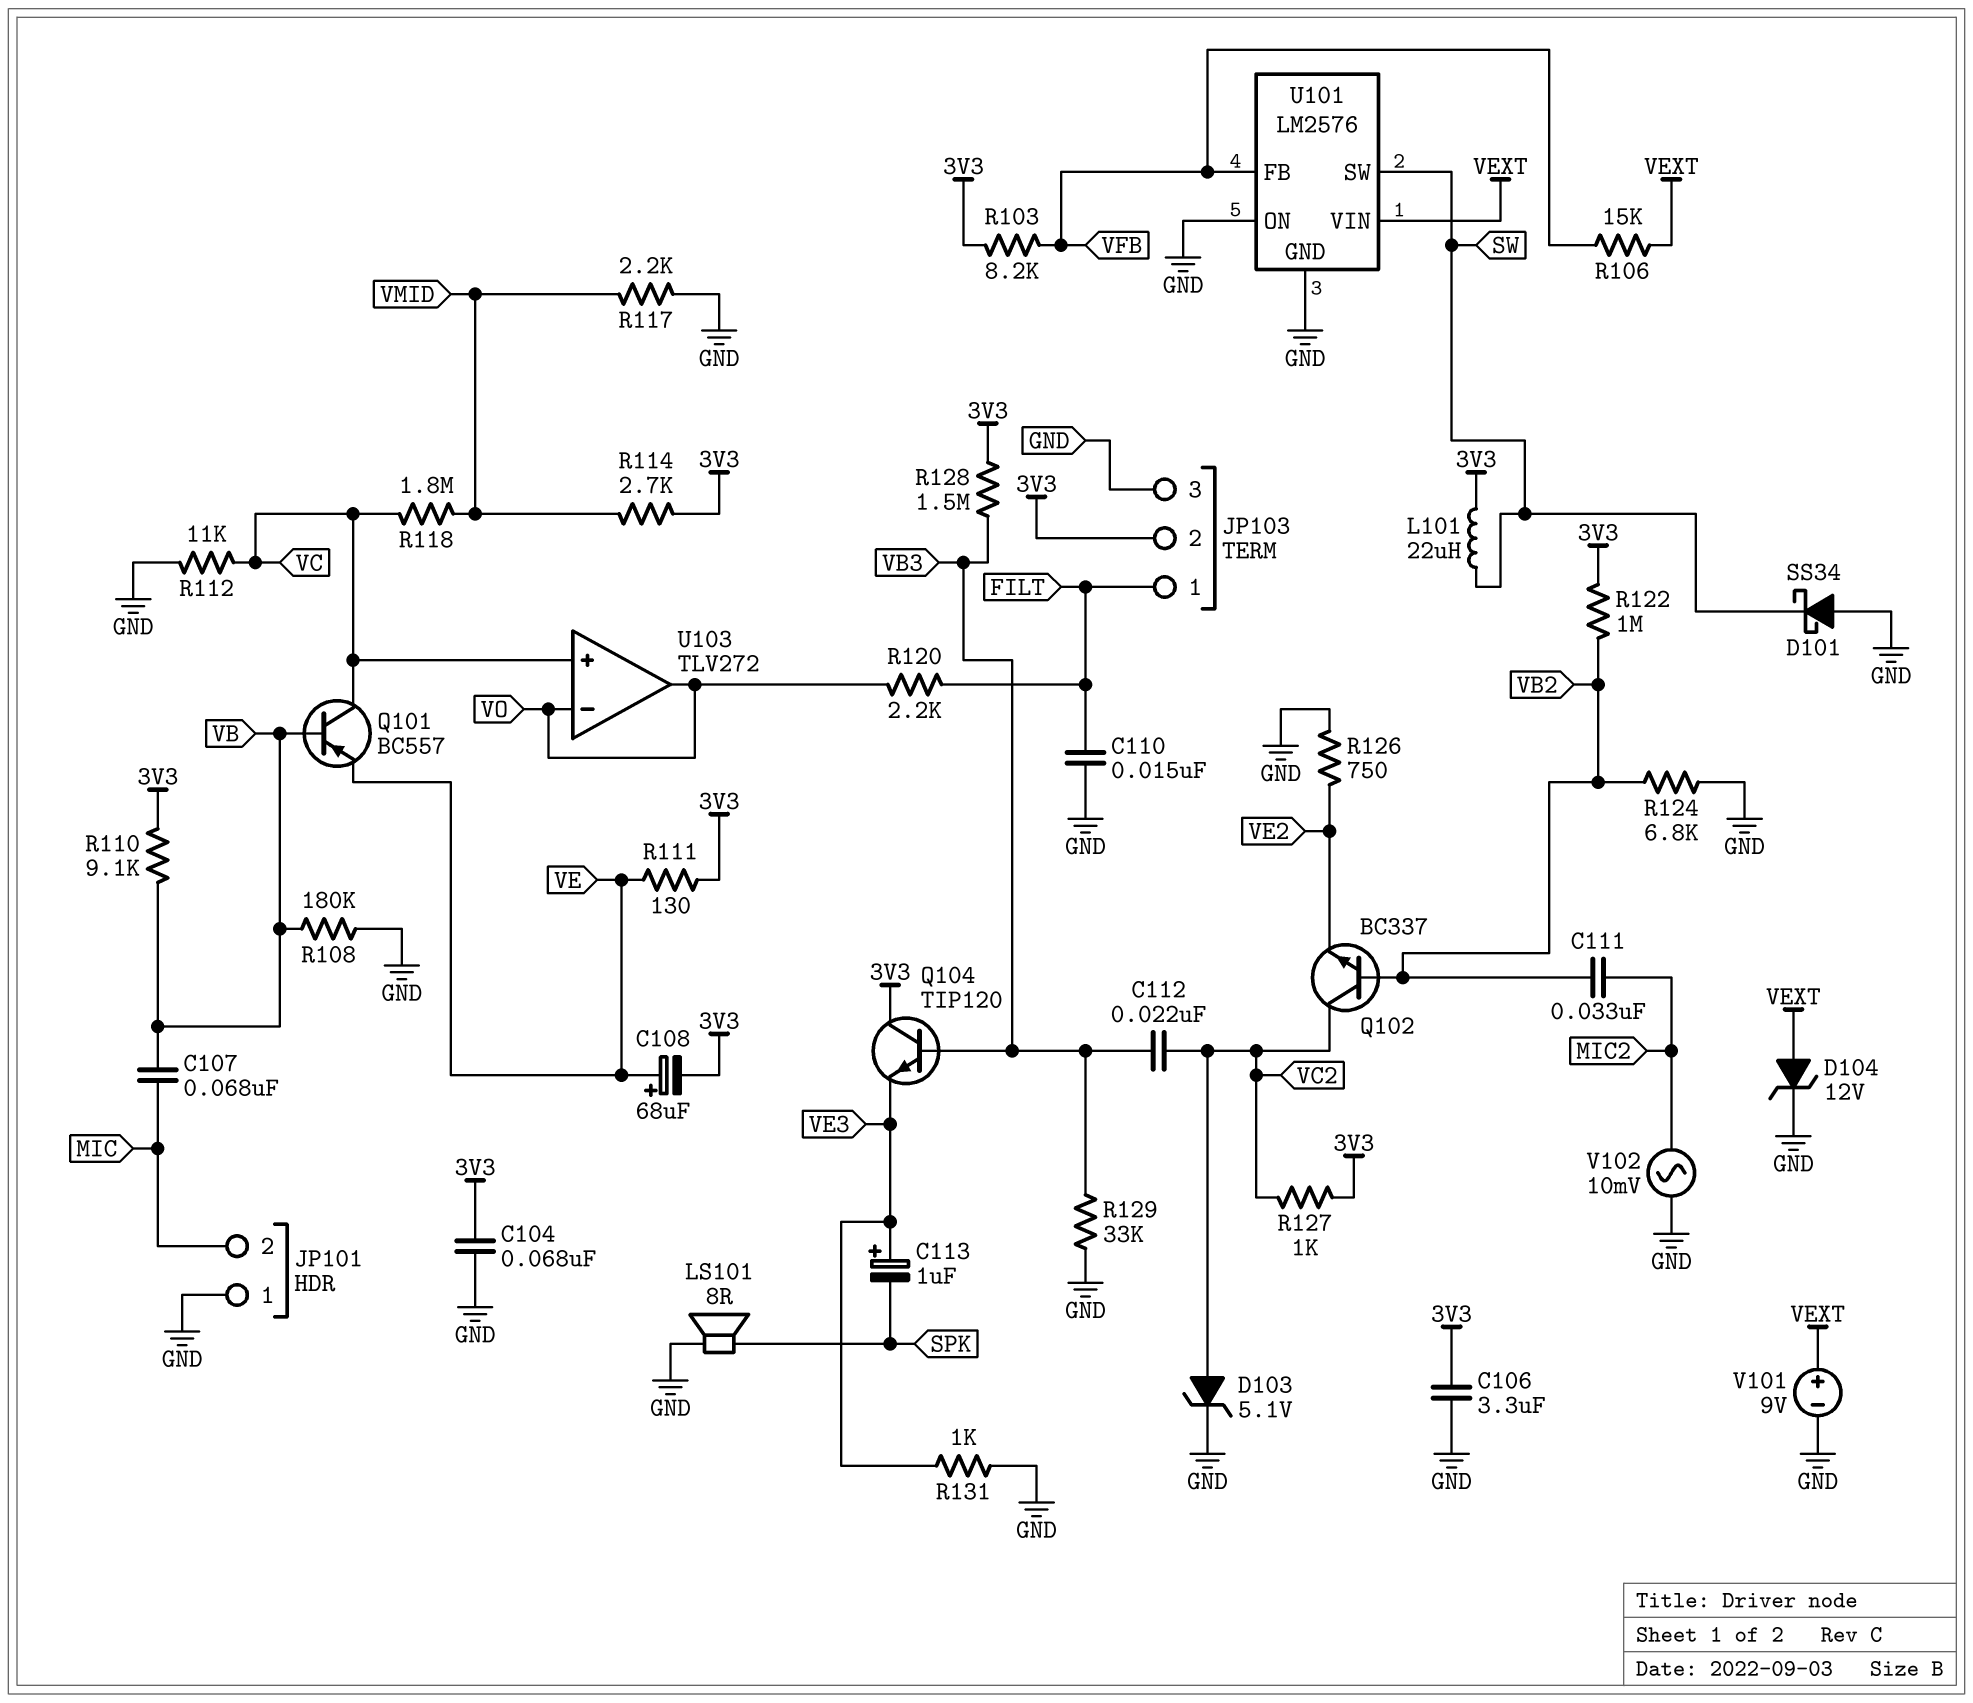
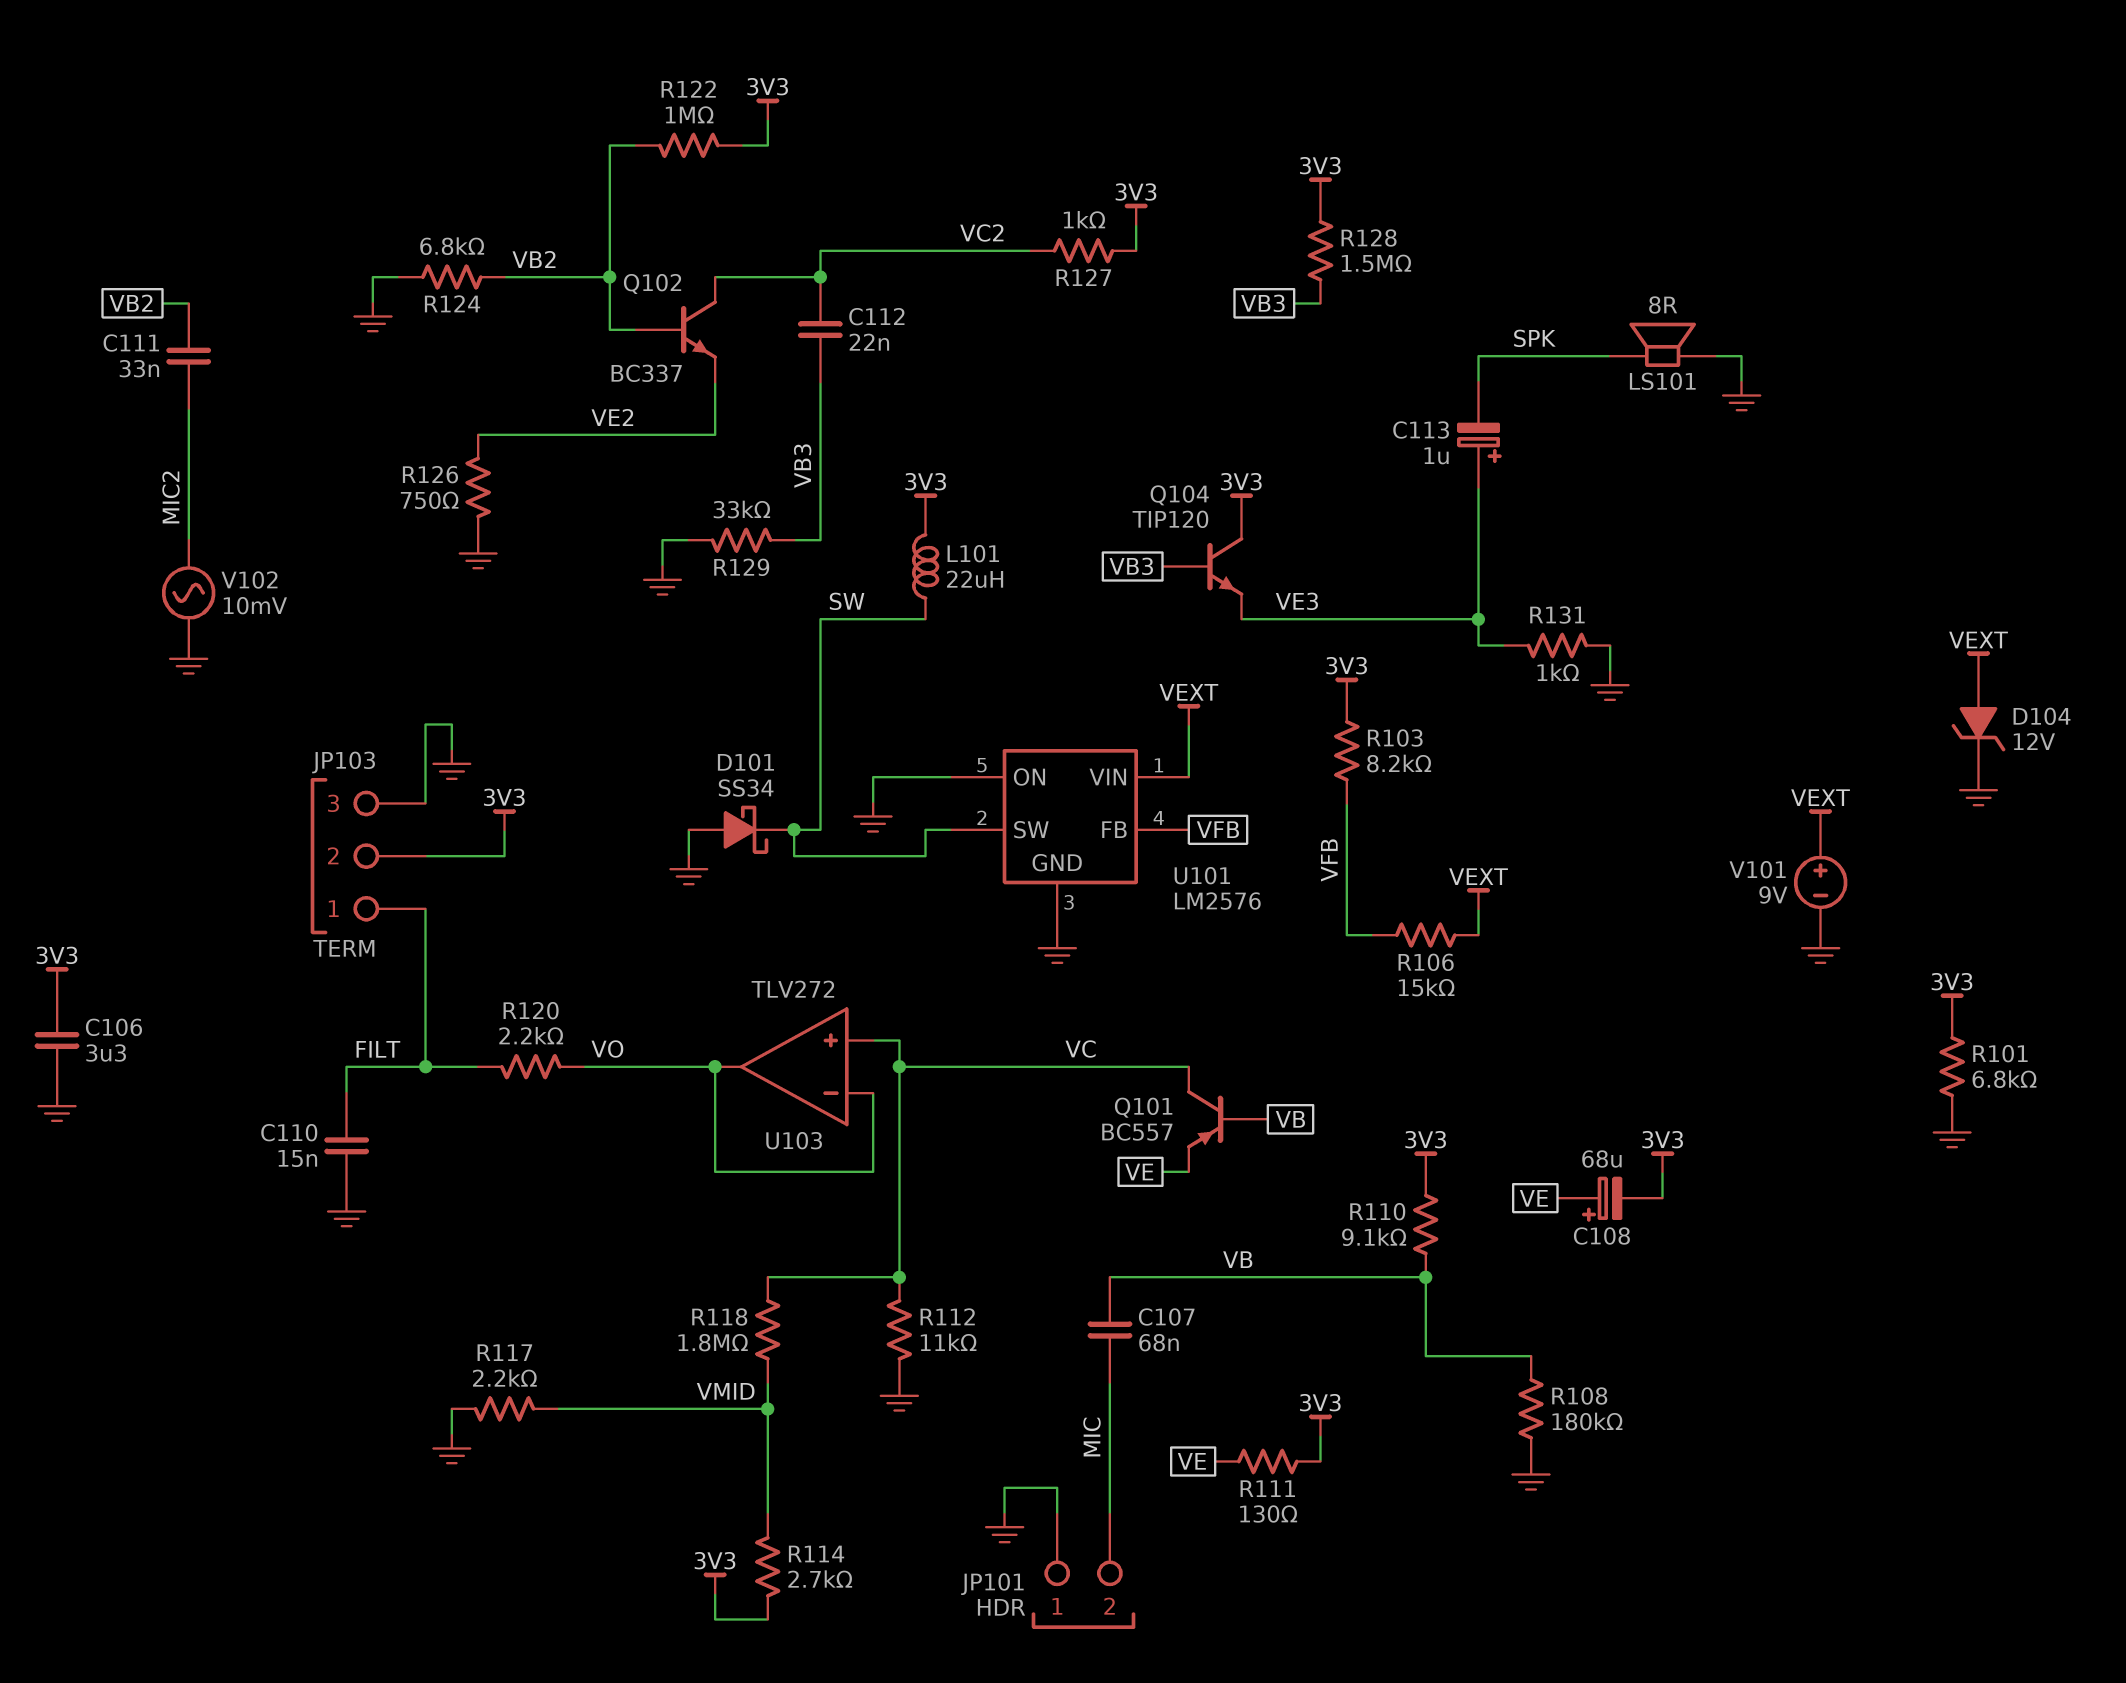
C104: 68nF (3V3, GND) -> none
D103: zener 5.1V (A VC2, K GND) -> none
R101: none -> 6.8k (3V3, GND)

